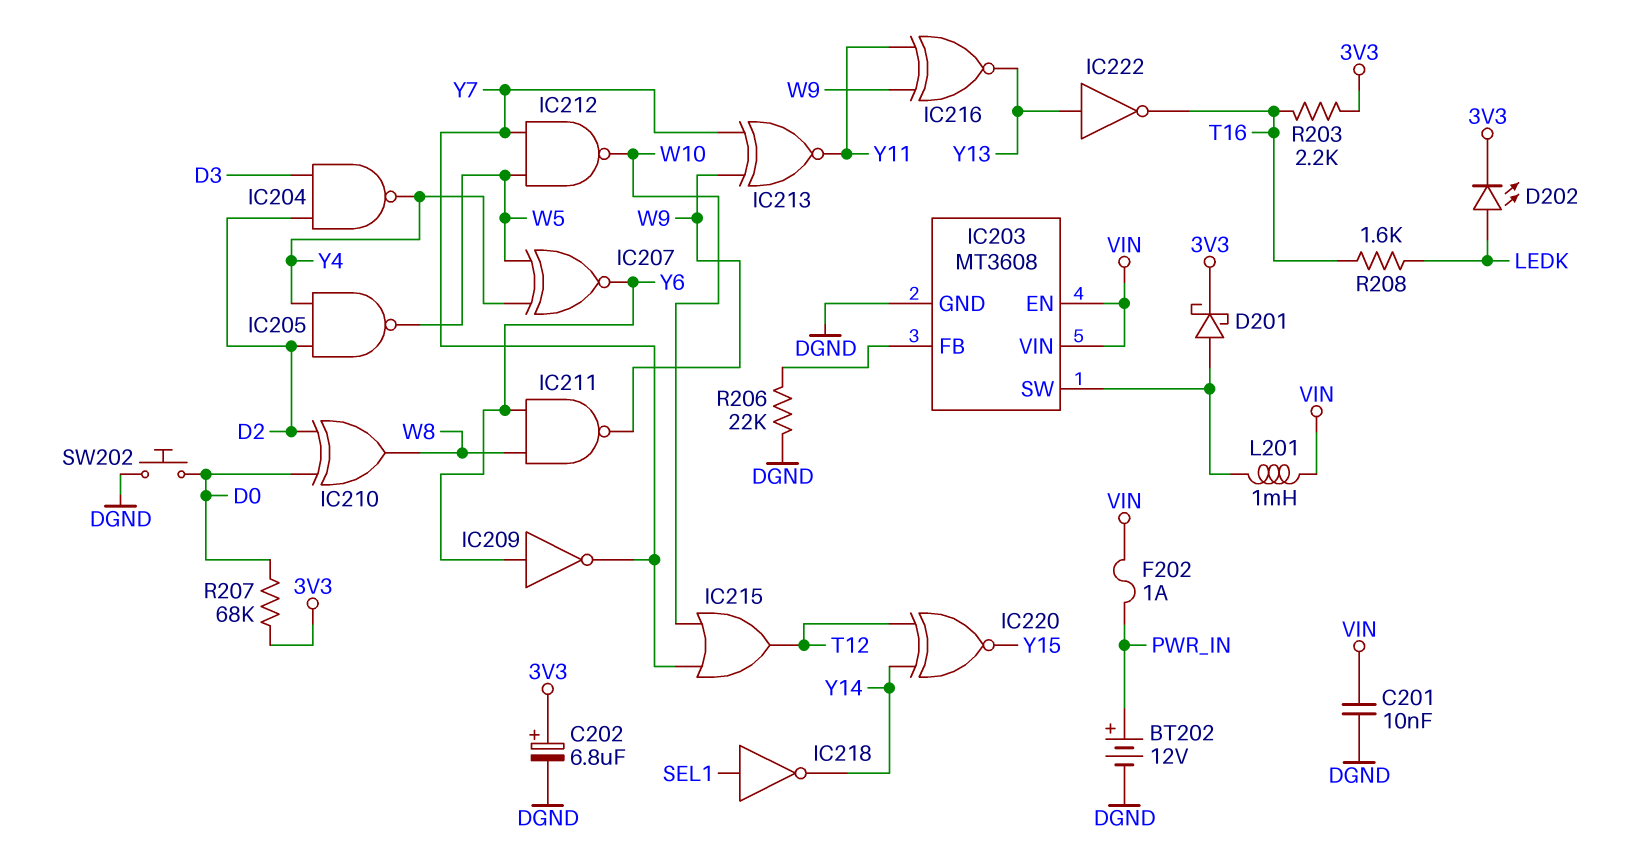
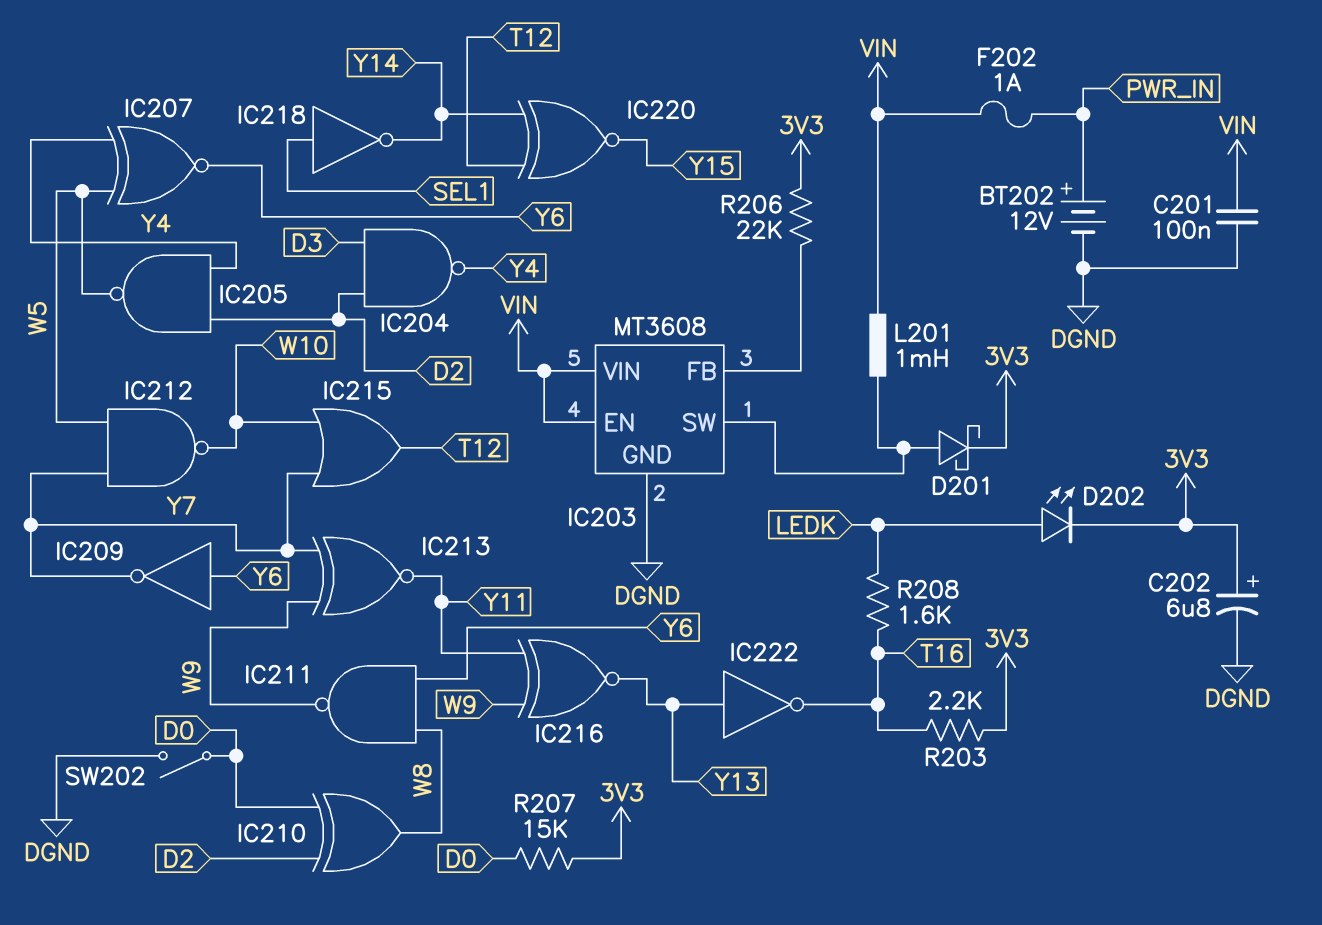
C201: 10nF (DGND, VIN) -> 100nF (DGND, VIN)
R206: 22k (DGND, IC203/FB) -> 22k (3V3, IC203/FB)
R207: 68k (3V3, D0) -> 15k (3V3, D0)
SW202: button (D0, DGND) -> switch (D0, DGND)

